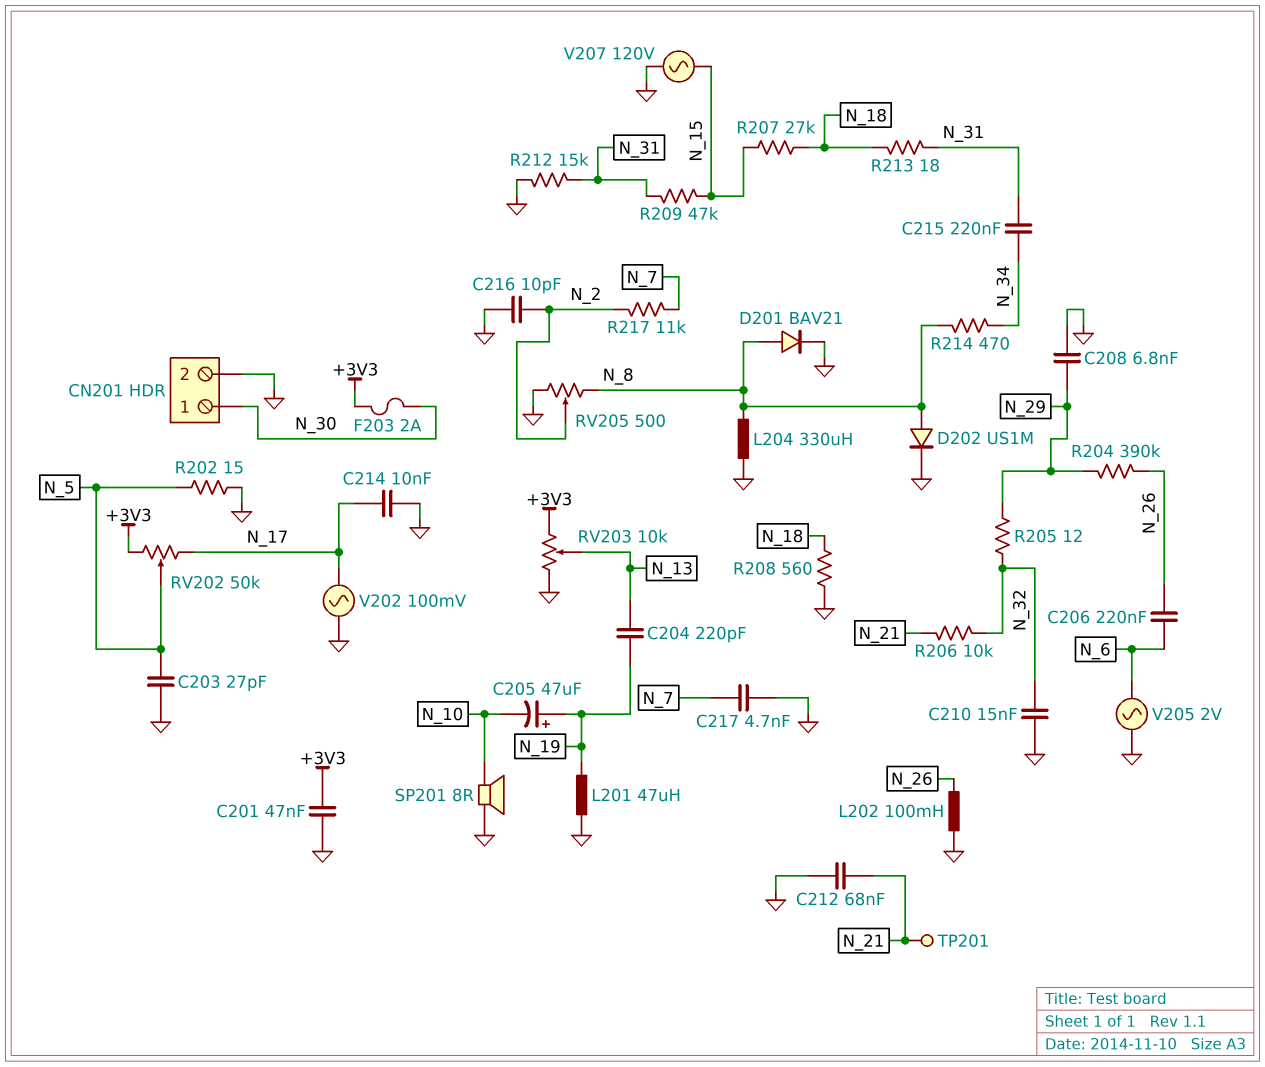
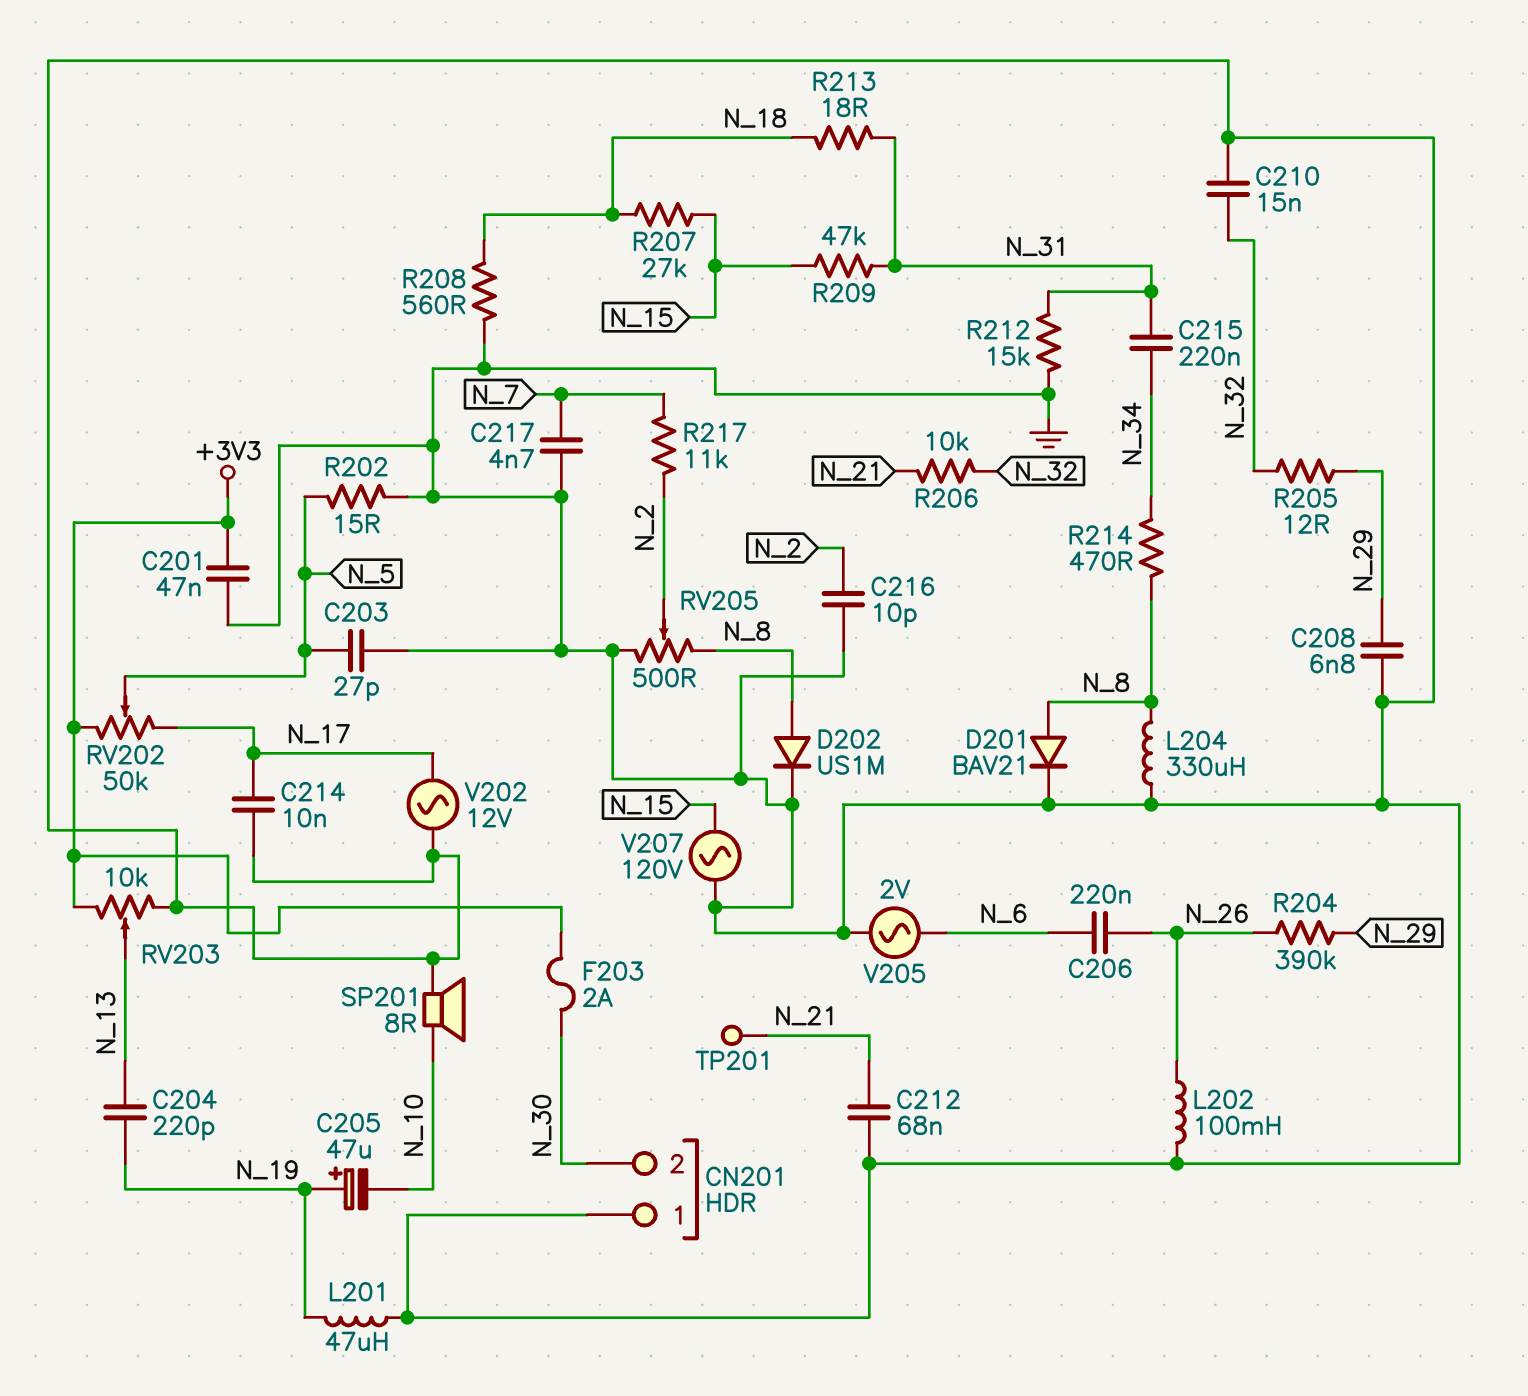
CN201 pin 1: N_30 -> GND
CN201 pin 2: GND -> N_30
V202: AC 100mV (GND, N_17) -> AC 12V (GND, N_17)

